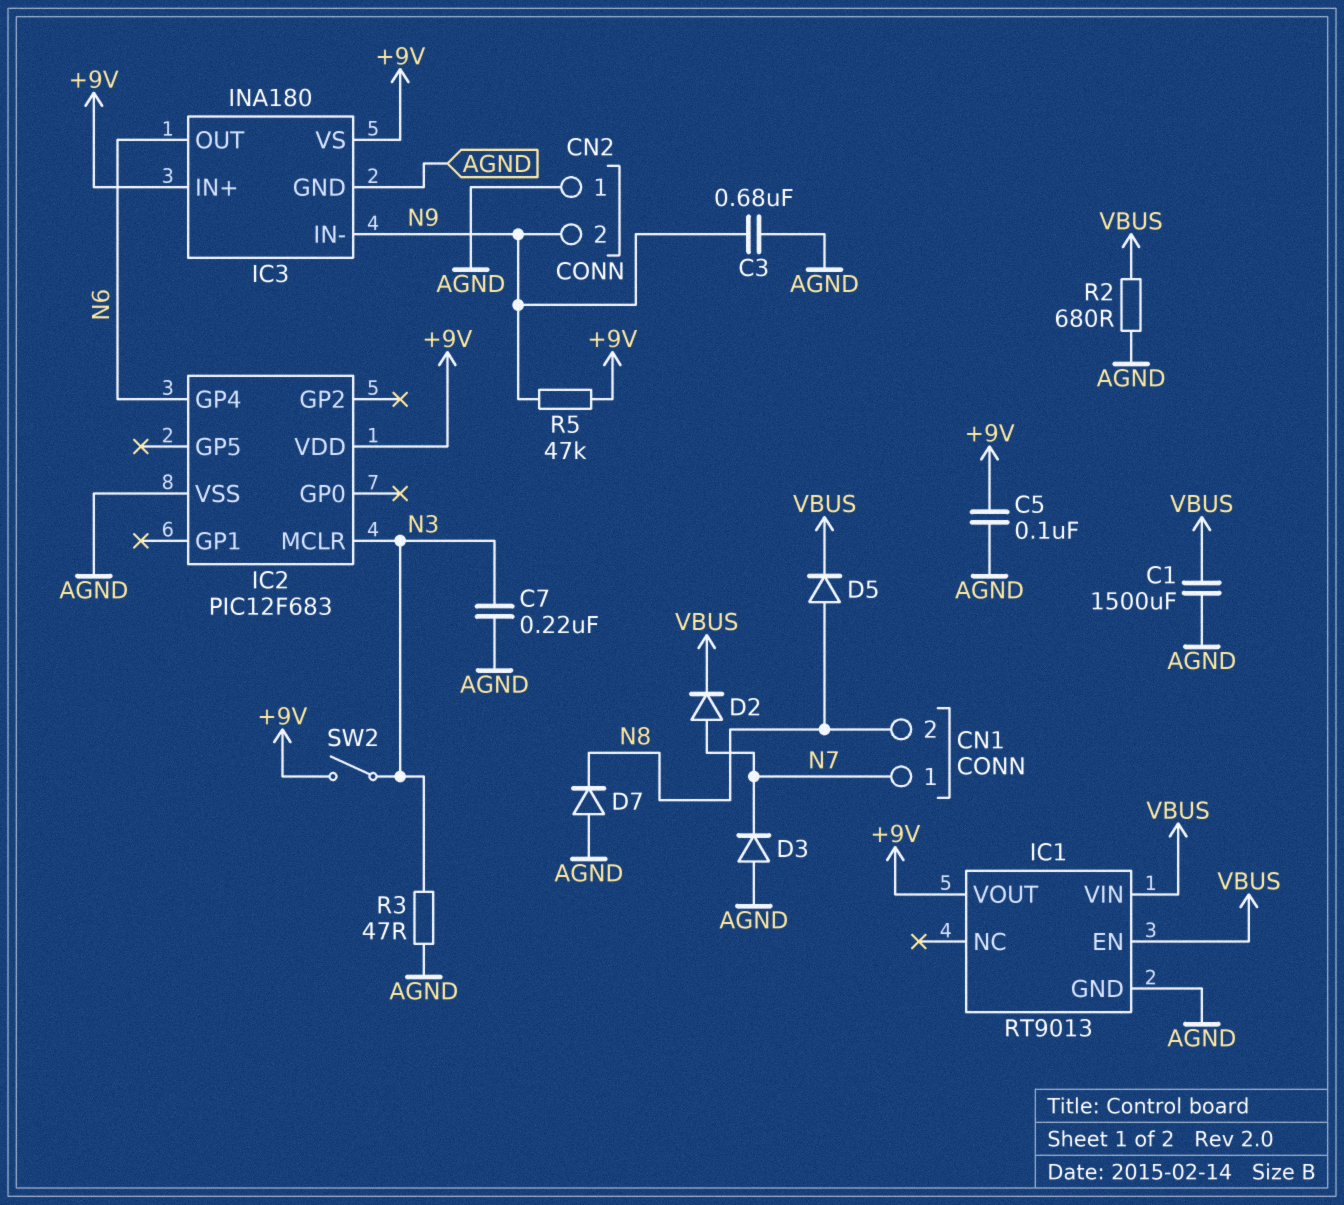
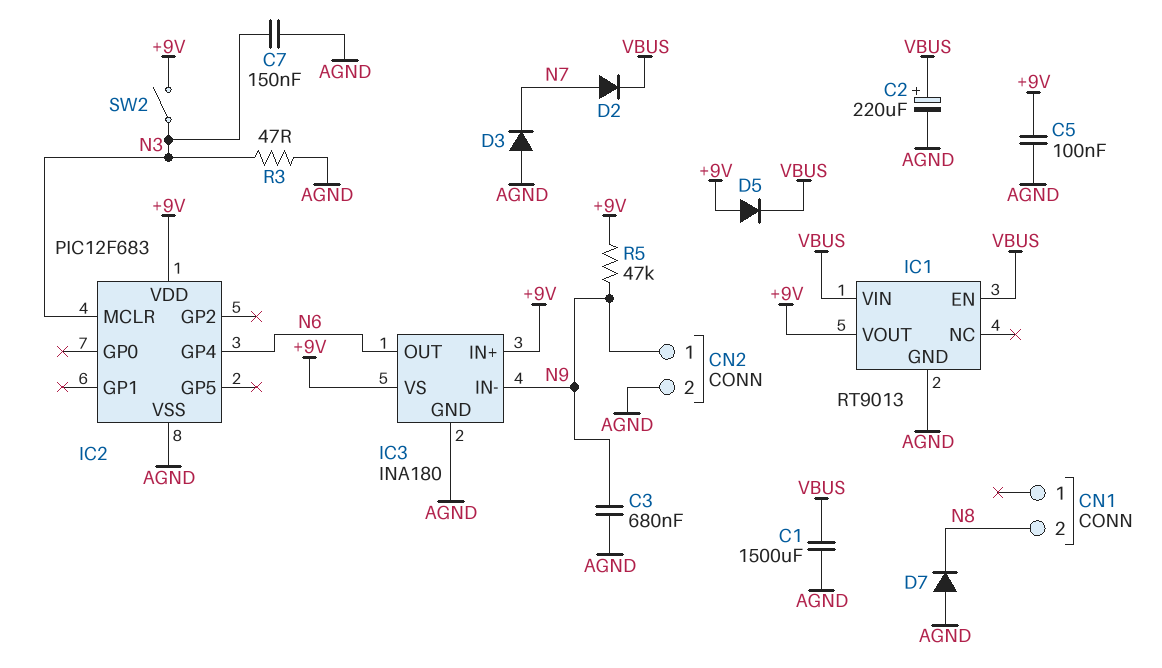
C2: none -> 220uF (plus VBUS, minus AGND)
C7: 220nF (AGND, N3) -> 150nF (AGND, N3)
CN1 pin 1: N7 -> none
CN2 pin 1: AGND -> N9
CN2 pin 2: N9 -> AGND
D5: diode (A N8, K VBUS) -> diode (A +9V, K VBUS)
R2: 680 (AGND, VBUS) -> none

